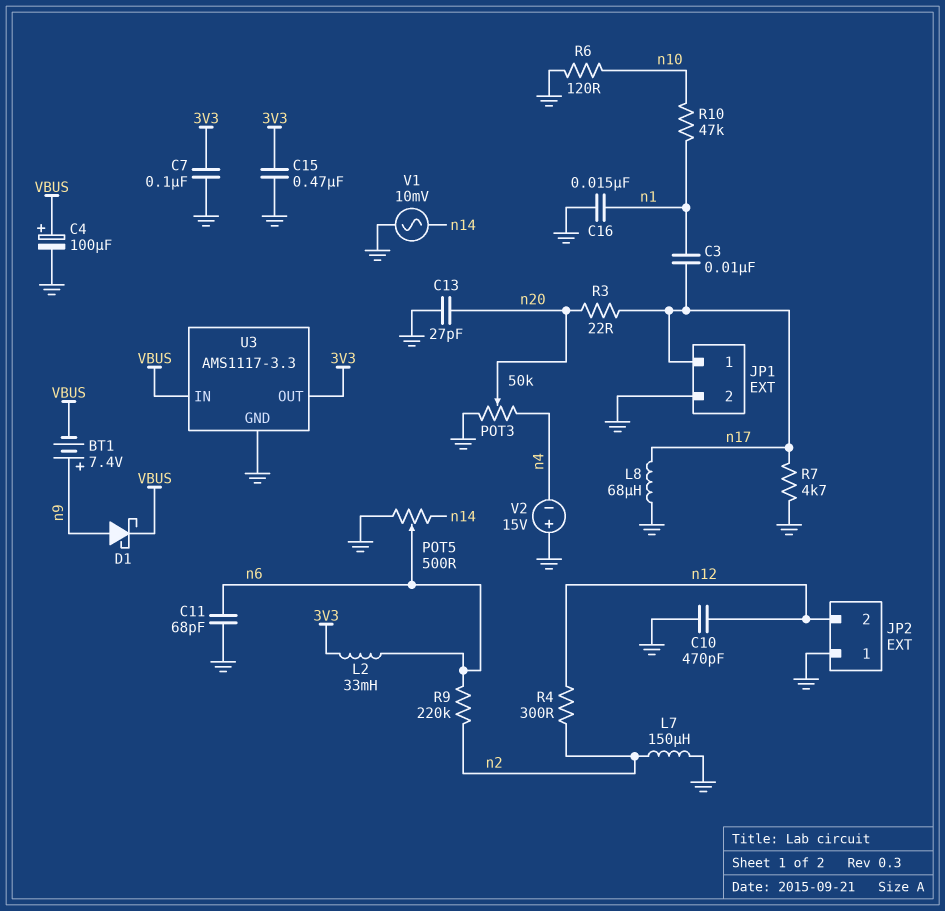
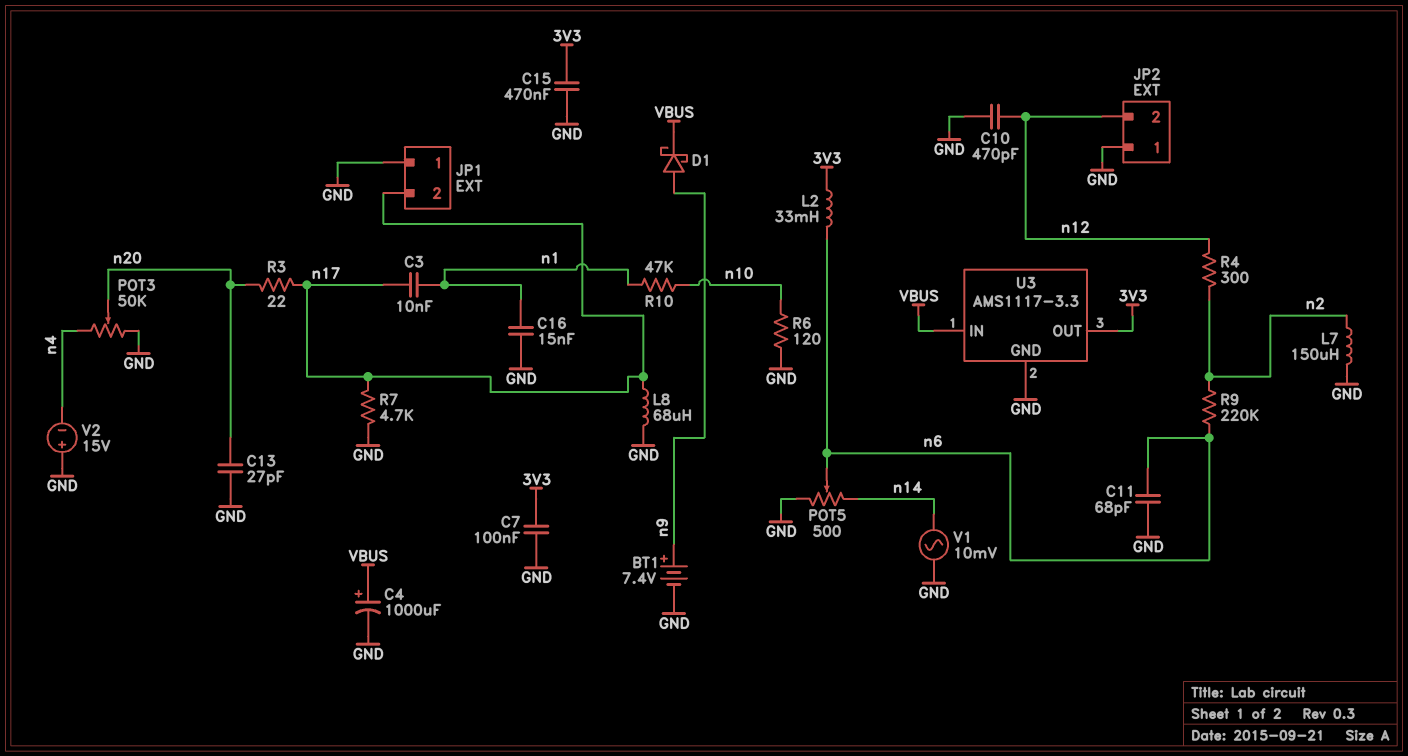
BT1: 7.4V (plus n9, minus VBUS) -> 7.4V (plus n9, minus GND)
C4: 100uF (plus VBUS, minus GND) -> 1000uF (plus VBUS, minus GND)
JP1 pin 1: n17 -> GND
JP1 pin 2: GND -> n17

